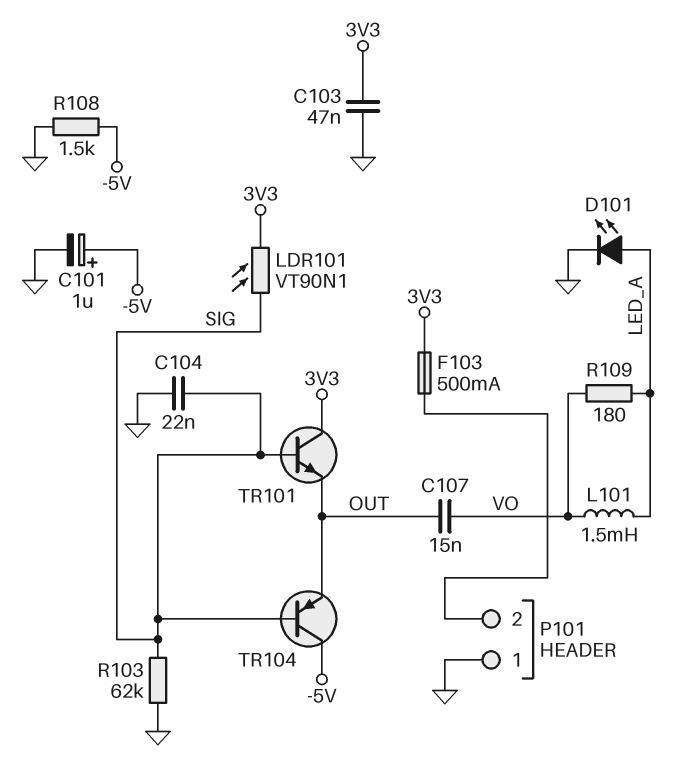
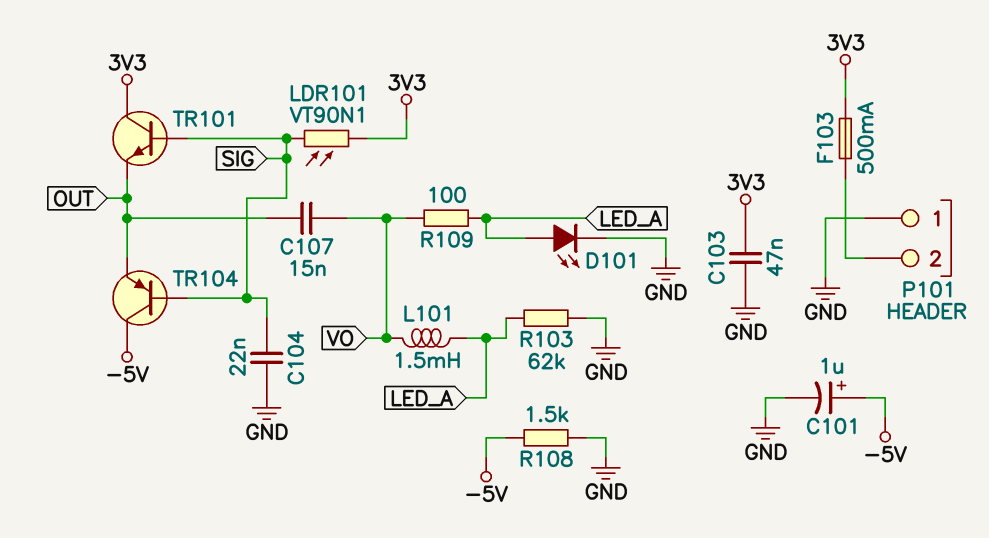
R103: 62k (GND, SIG) -> 62k (GND, LED_A)
R109: 180 (LED_A, VO) -> 100 (LED_A, VO)

